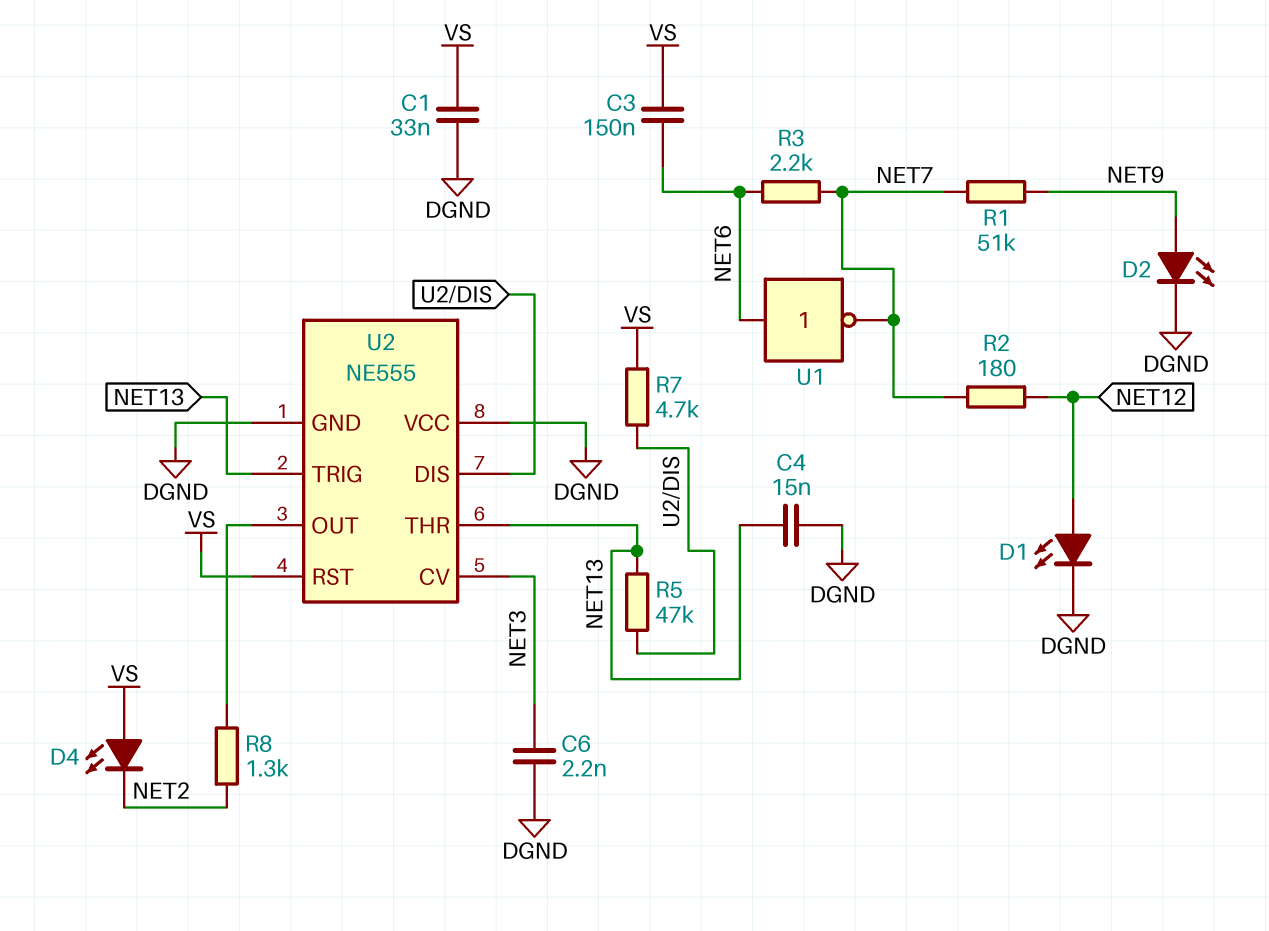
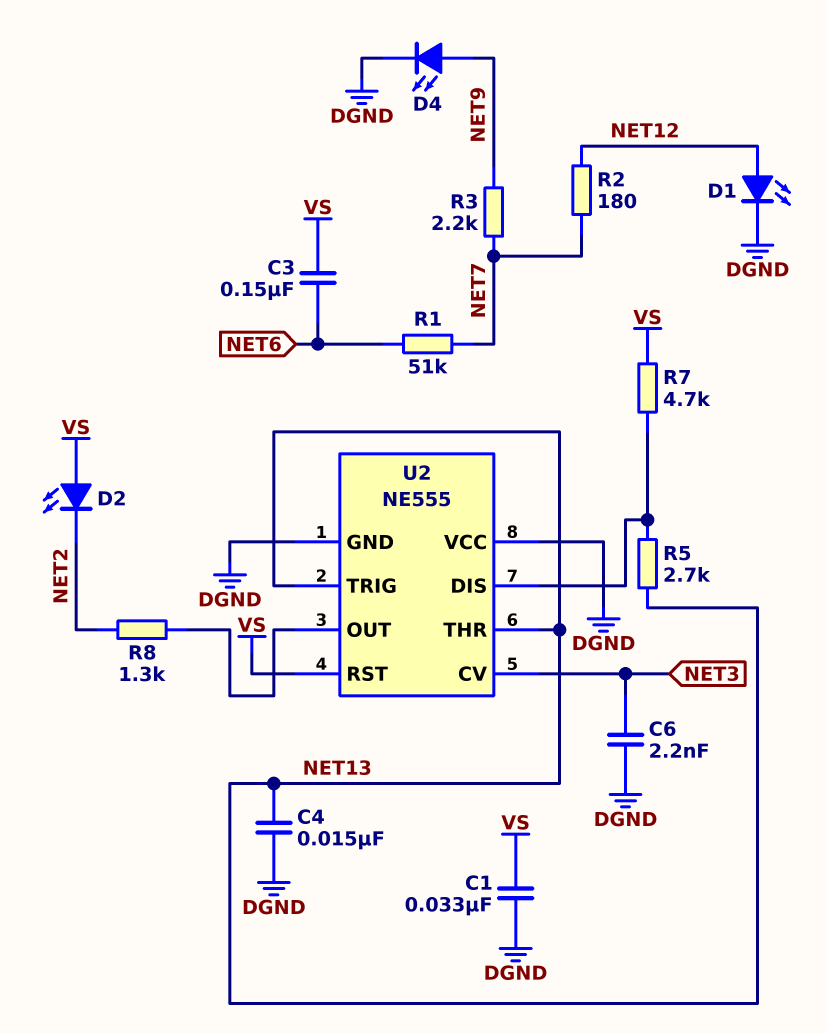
D2: LED (A NET9, K DGND) -> LED (A VS, K NET2)
D4: LED (A VS, K NET2) -> LED (A NET9, K DGND)
R1: 51k (NET7, NET9) -> 51k (NET6, NET7)
R3: 2.2k (NET6, NET7) -> 2.2k (NET7, NET9)
R5: 47k (NET13, U2/DIS) -> 2.7k (NET13, U2/DIS)
U1: NOT (in NET6, out NET7) -> none

